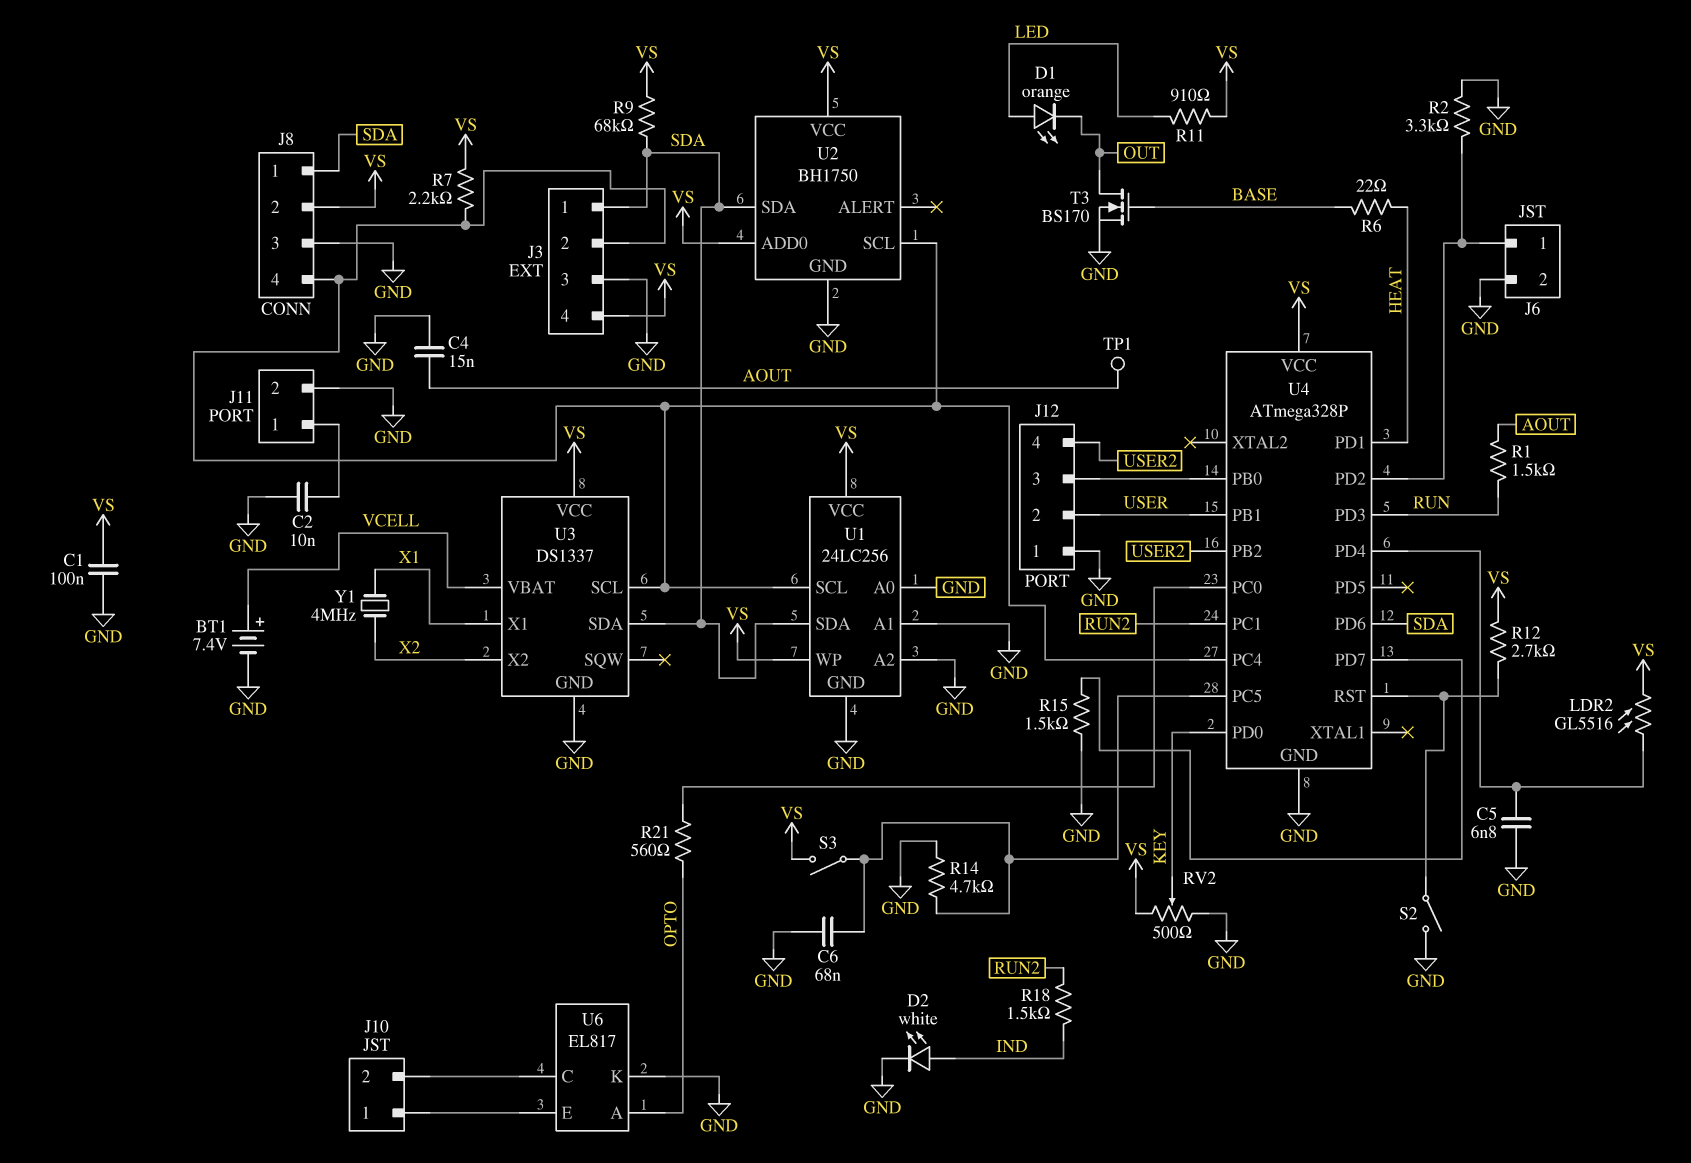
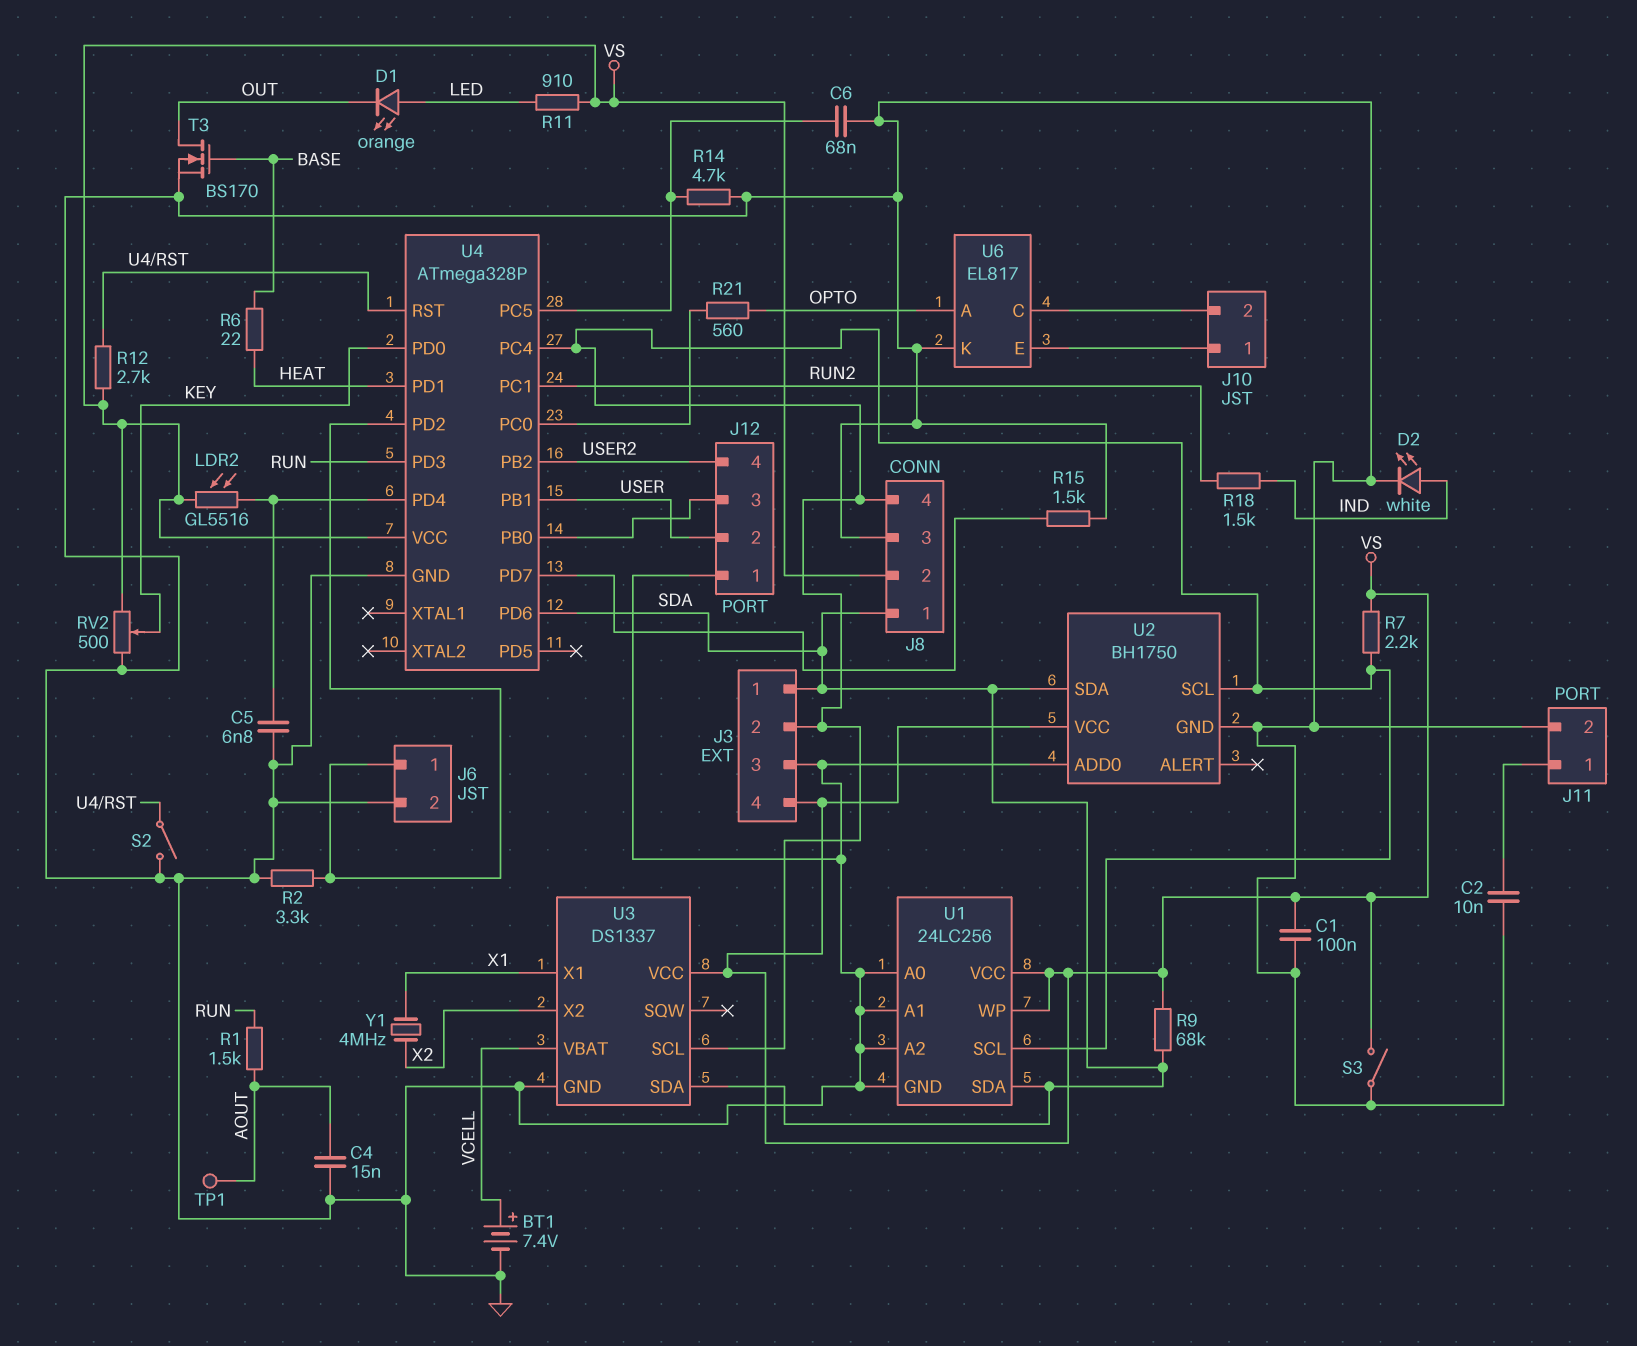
S3: switch (U4/PC5, VS) -> switch (GND, VS)
U2 pin ADD0: VS -> GND

